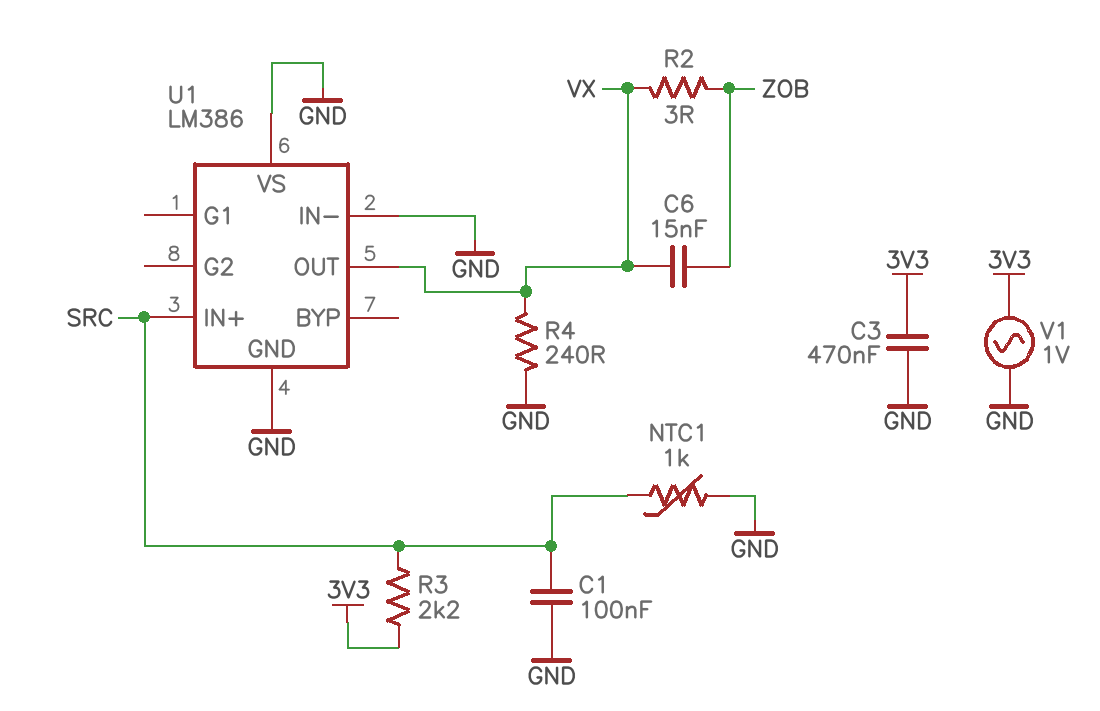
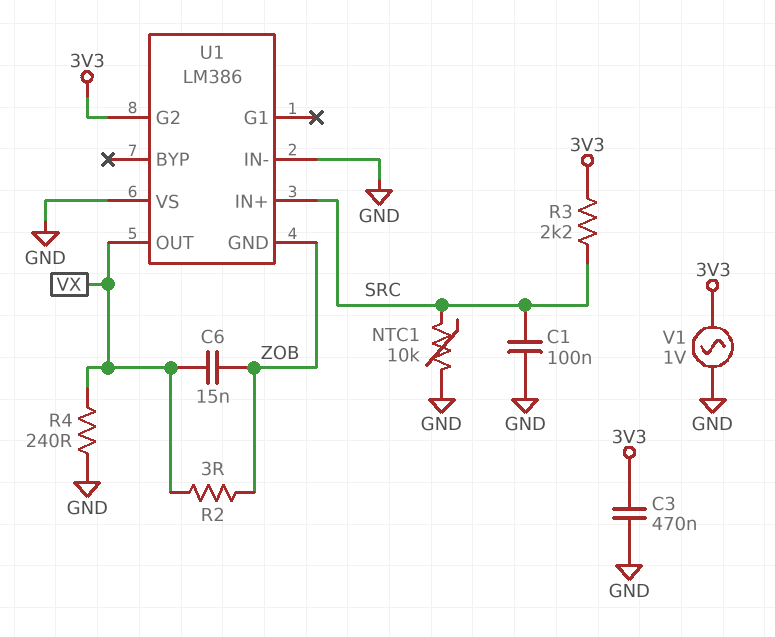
NTC1: 1k (GND, SRC) -> 10k (GND, SRC)
U1 pin G2: none -> 3V3
U1 pin GND: GND -> ZOB

